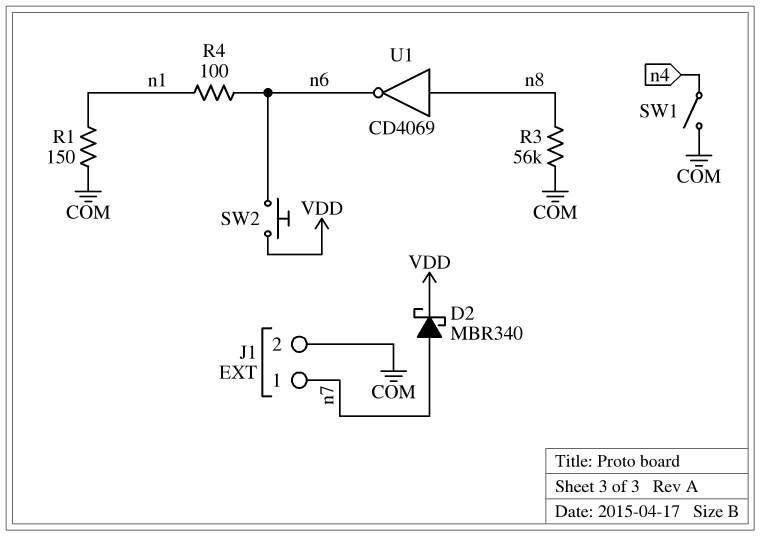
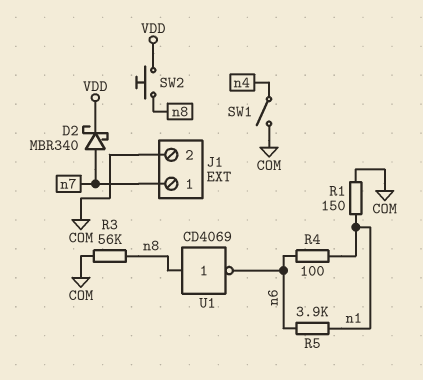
R5: none -> 3.9k (n1, n6)
SW2: button (VDD, n6) -> button (VDD, n8)

